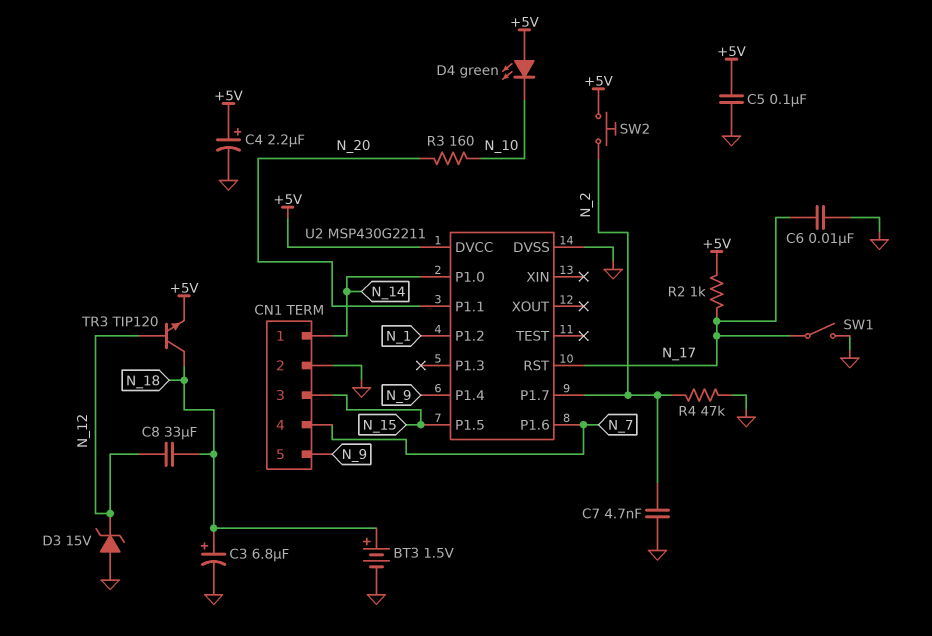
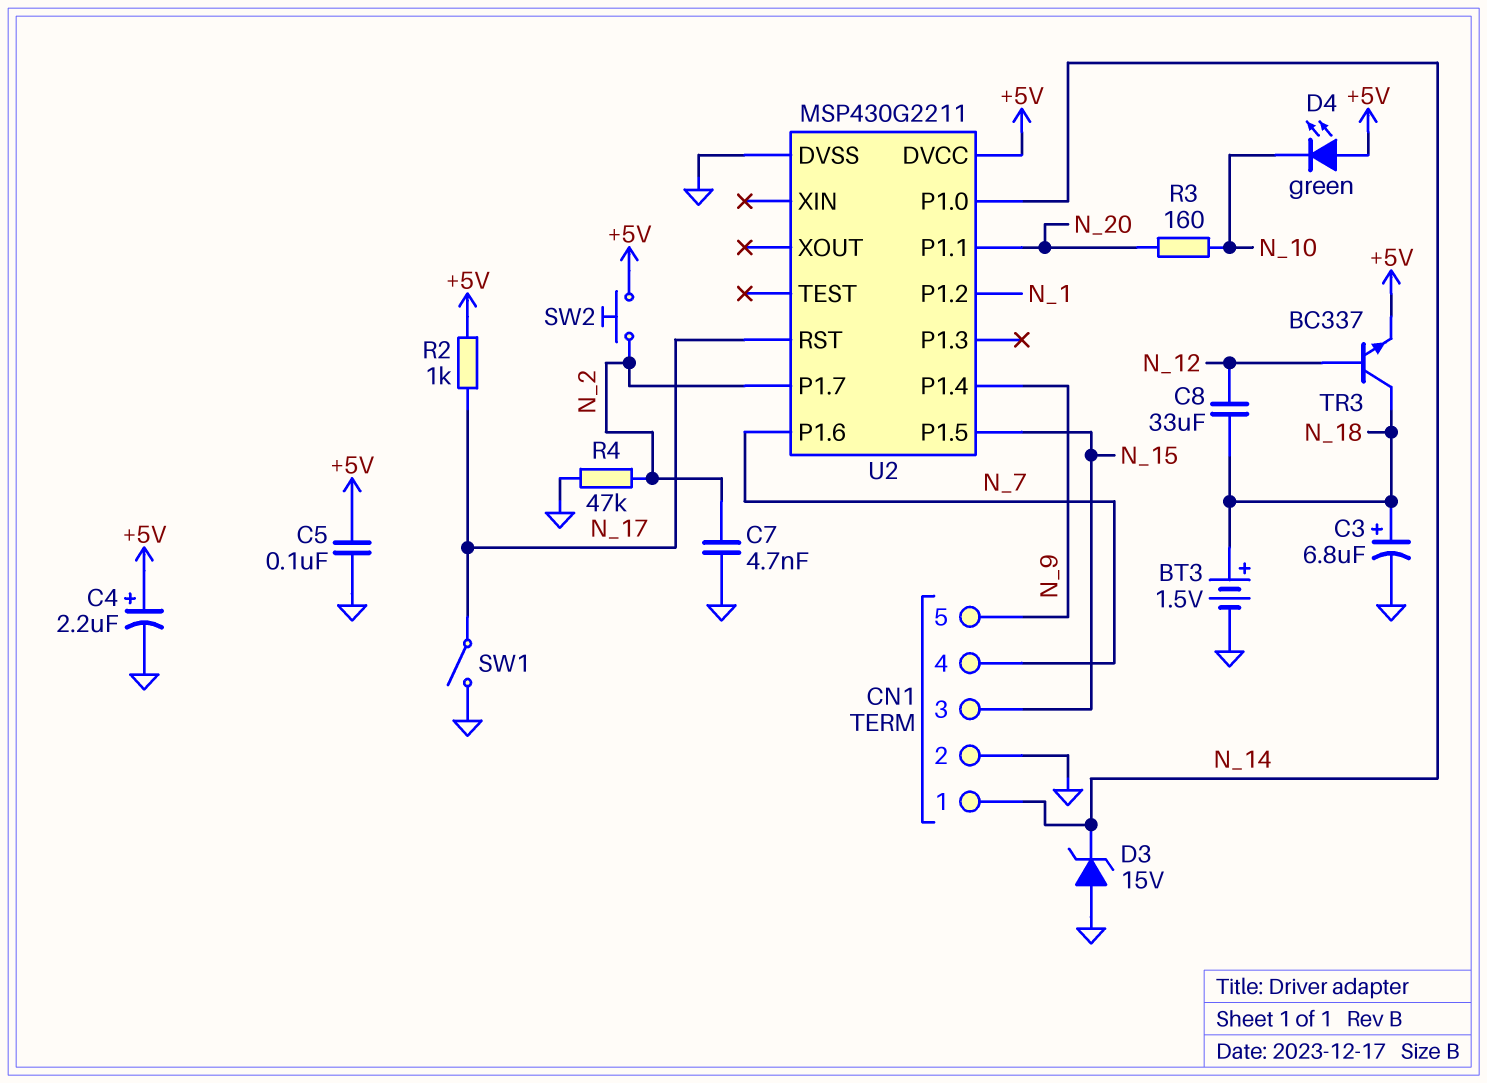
C6: 10nF (GND, N_17) -> none
D3: zener 15V (A GND, K N_12) -> zener 15V (A GND, K N_14)
TR3: NPN TIP120 (B N_12, C N_18, E +5V) -> NPN BC337 (B N_12, C N_18, E +5V)

